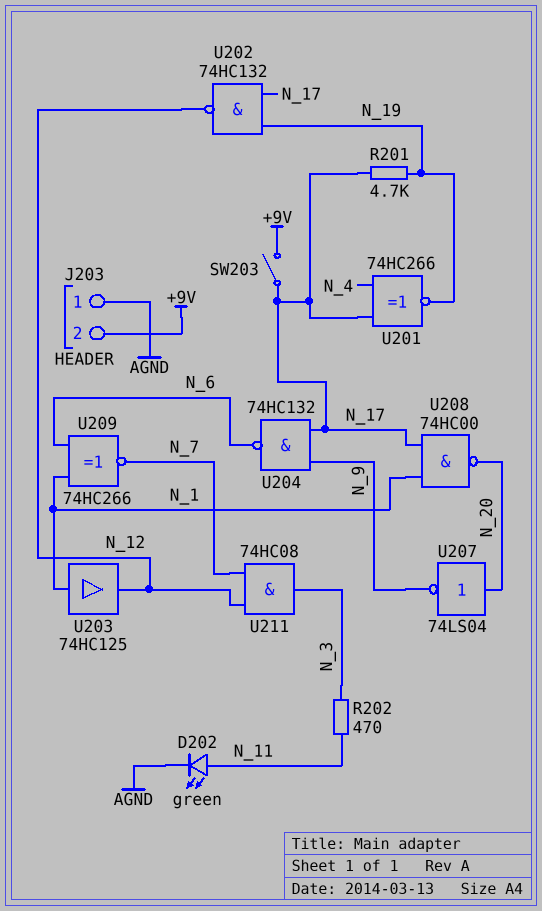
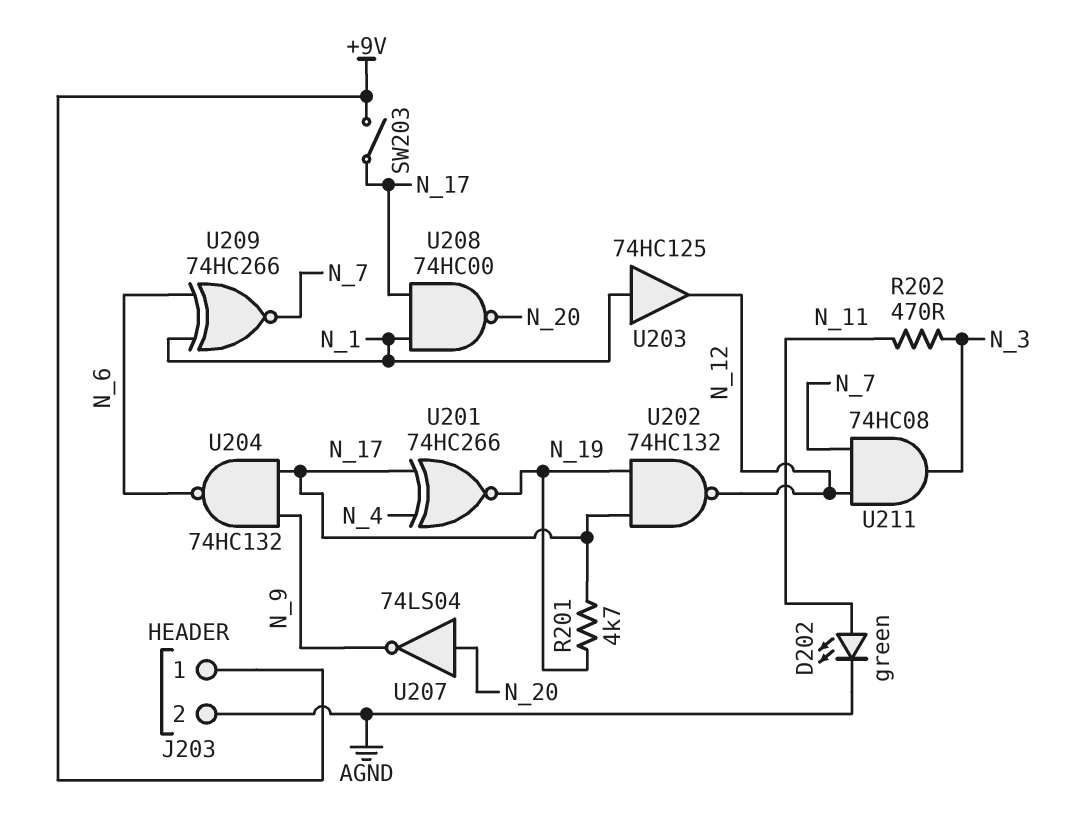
J203 pin 1: AGND -> +9V
J203 pin 2: +9V -> AGND

